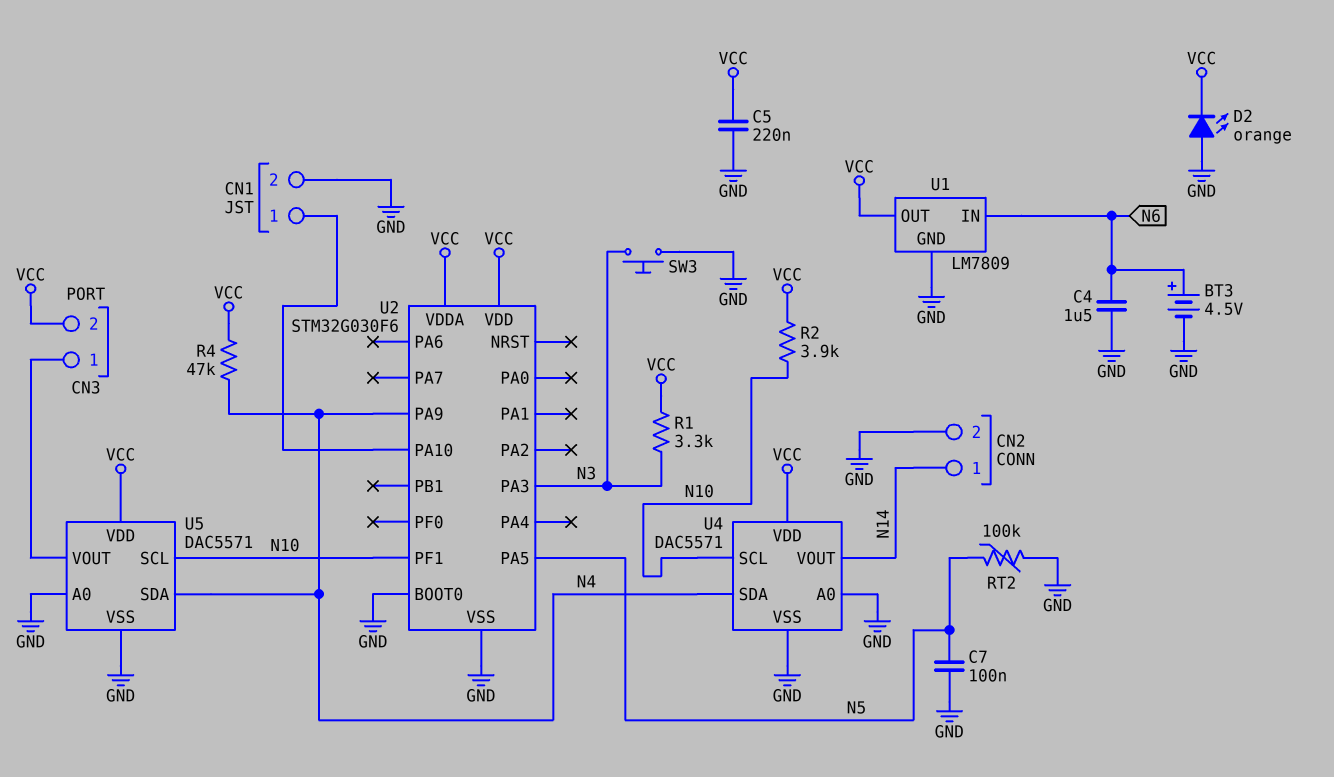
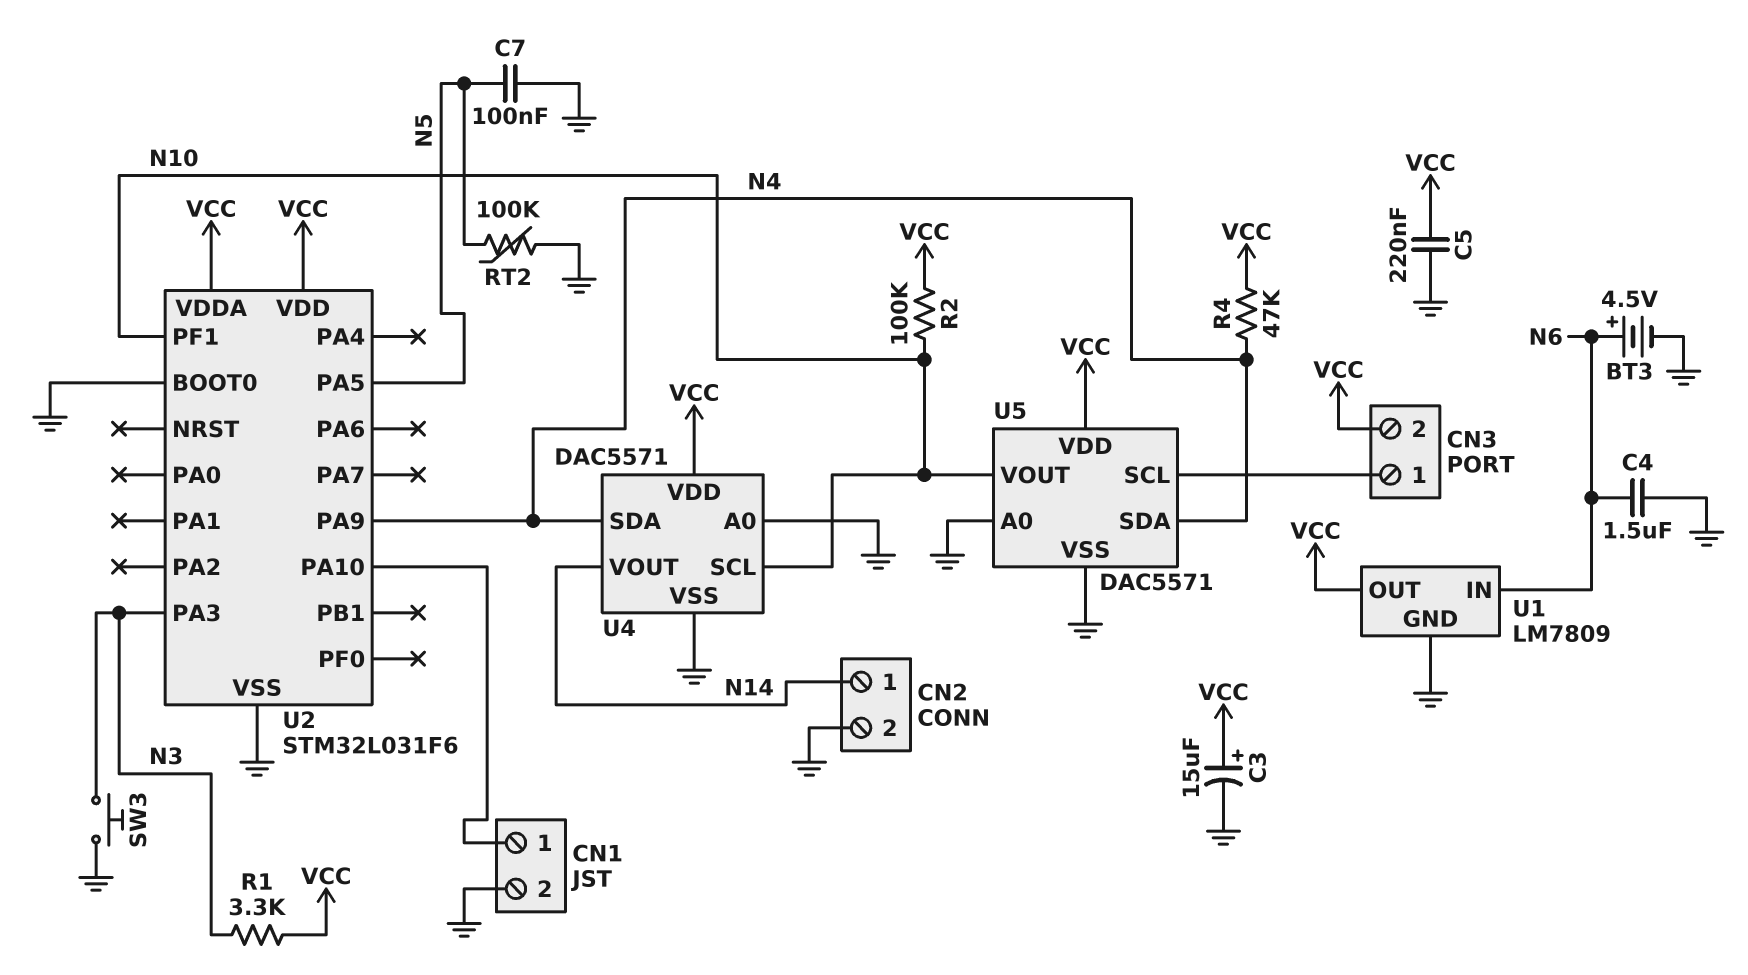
C3: none -> 15uF (plus VCC, minus GND)
D2: LED orange (A GND, K VCC) -> none
R2: 3.9k (N10, VCC) -> 100k (N10, VCC)
U2: STM32G030F6 -> STM32L031F6
U5 pin SCL: N10 -> CN3/1
U5 pin VOUT: CN3/1 -> N10

